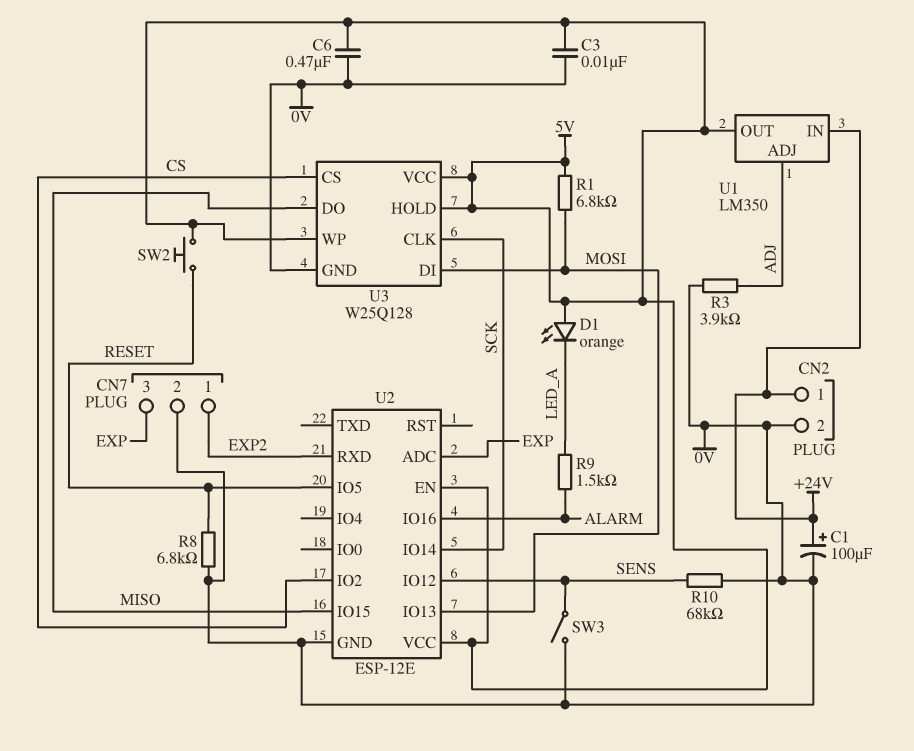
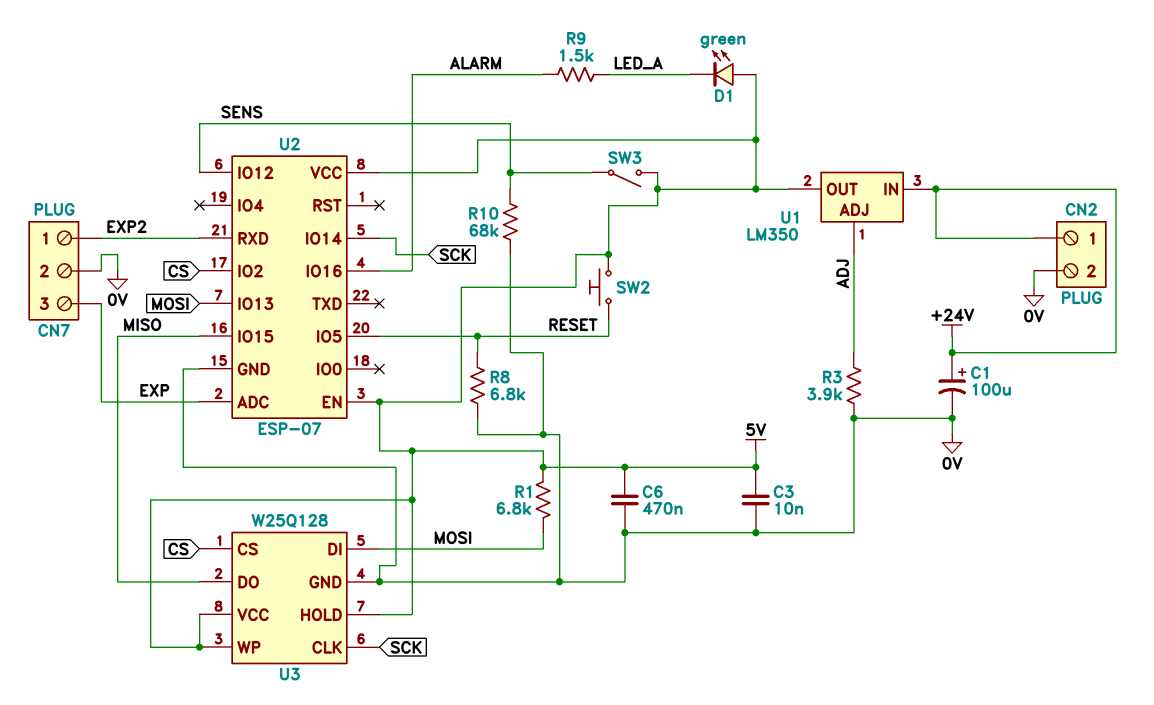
D1: LED orange (A 5V, K LED_A) -> LED green (A 5V, K LED_A)
SW3: switch (0V, SENS) -> switch (5V, SENS)
U2: ESP-12E -> ESP-07

